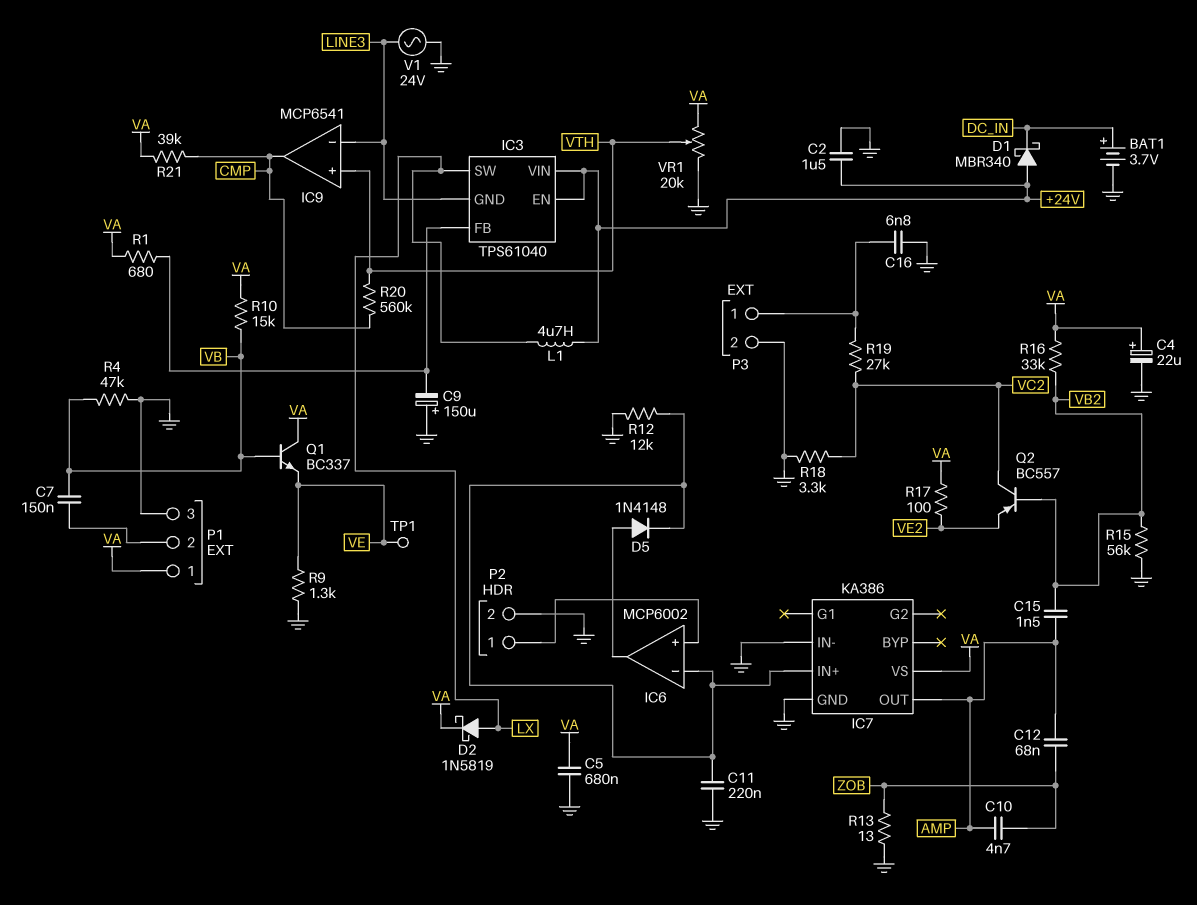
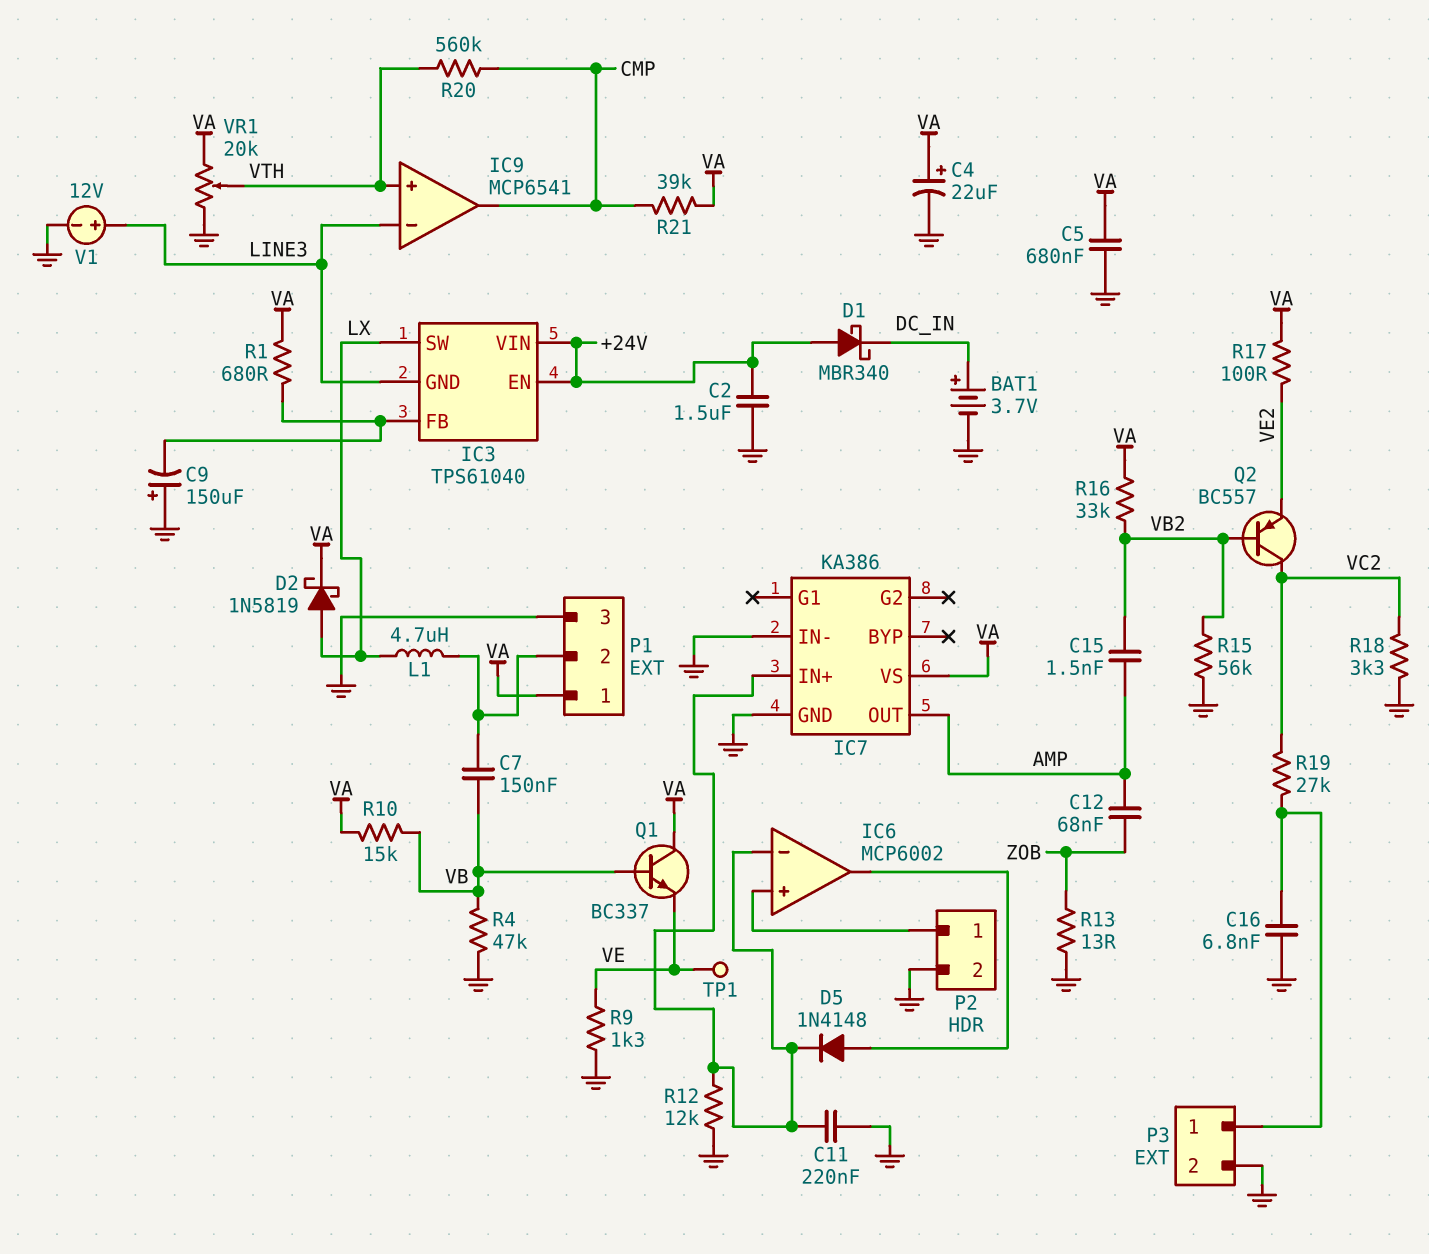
C10: 4.7nF (AMP, ZOB) -> none
L1: 4.7uH (+24V, LX) -> 4.7uH (LX, P1/2)
V1: AC 24V (GND, LINE3) -> 12V (plus LINE3, minus GND)

